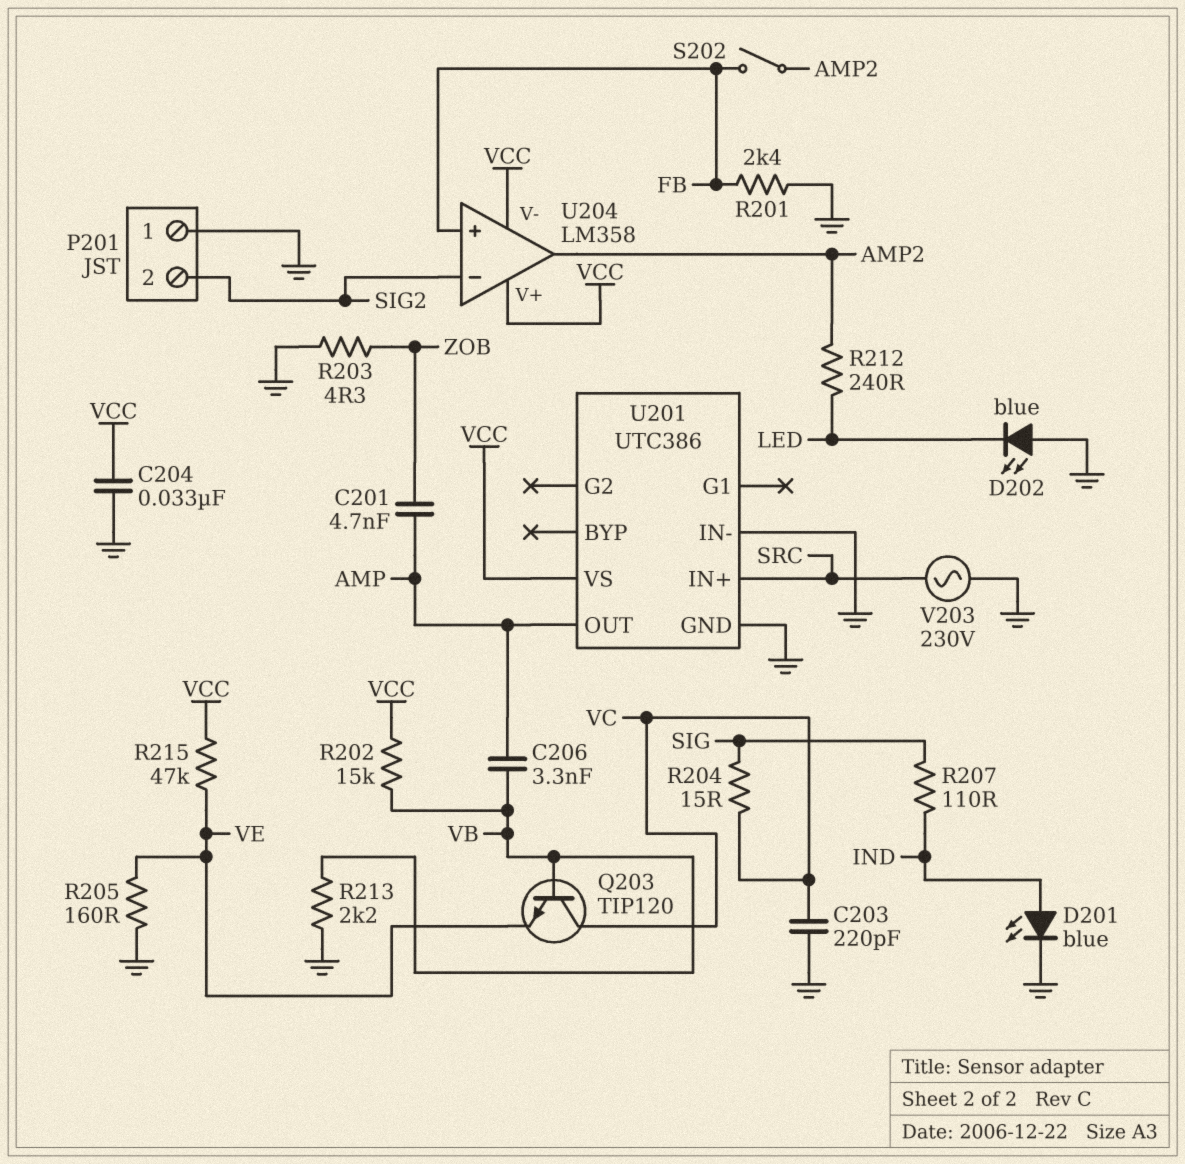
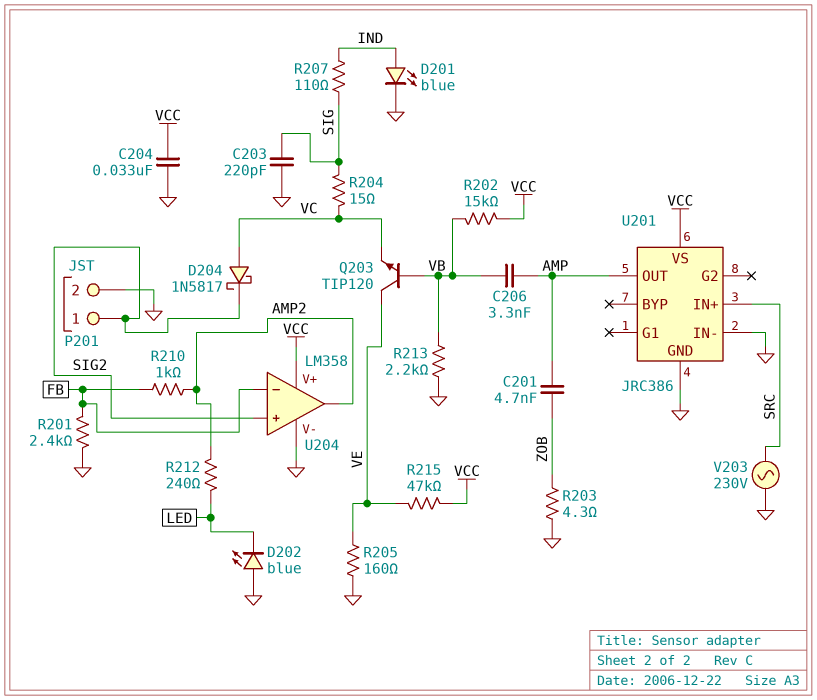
C203: 220pF (GND, VC) -> 220pF (GND, SIG)
D204: none -> schottky 1N5817 (A VC, K SIG2)
P201 pin 1: GND -> SIG2
P201 pin 2: SIG2 -> GND
Q203: NPN TIP120 (B VB, C VC, E VE) -> NPN TIP120 (B VB, C VE, E VC)
R210: none -> 1k (AMP2, FB)
S202: switch (AMP2, FB) -> none
U201: UTC386 -> JRC386
U204 pin V-: VCC -> GND
U204 pin in+: FB -> SIG2
U204 pin in-: SIG2 -> FB

